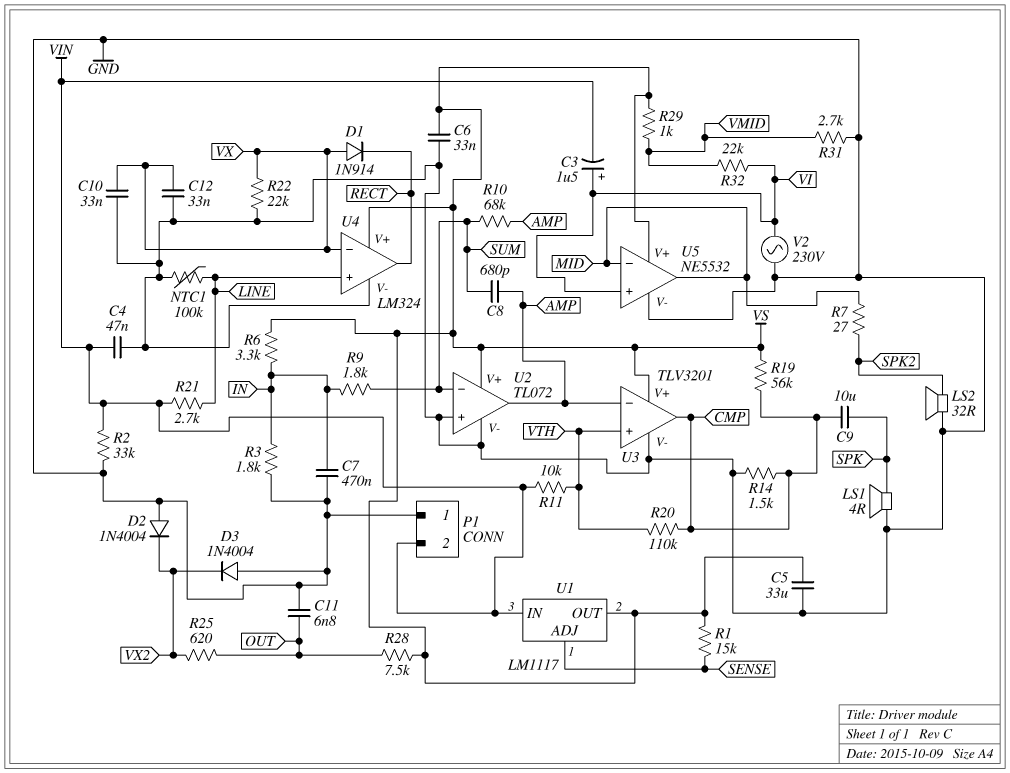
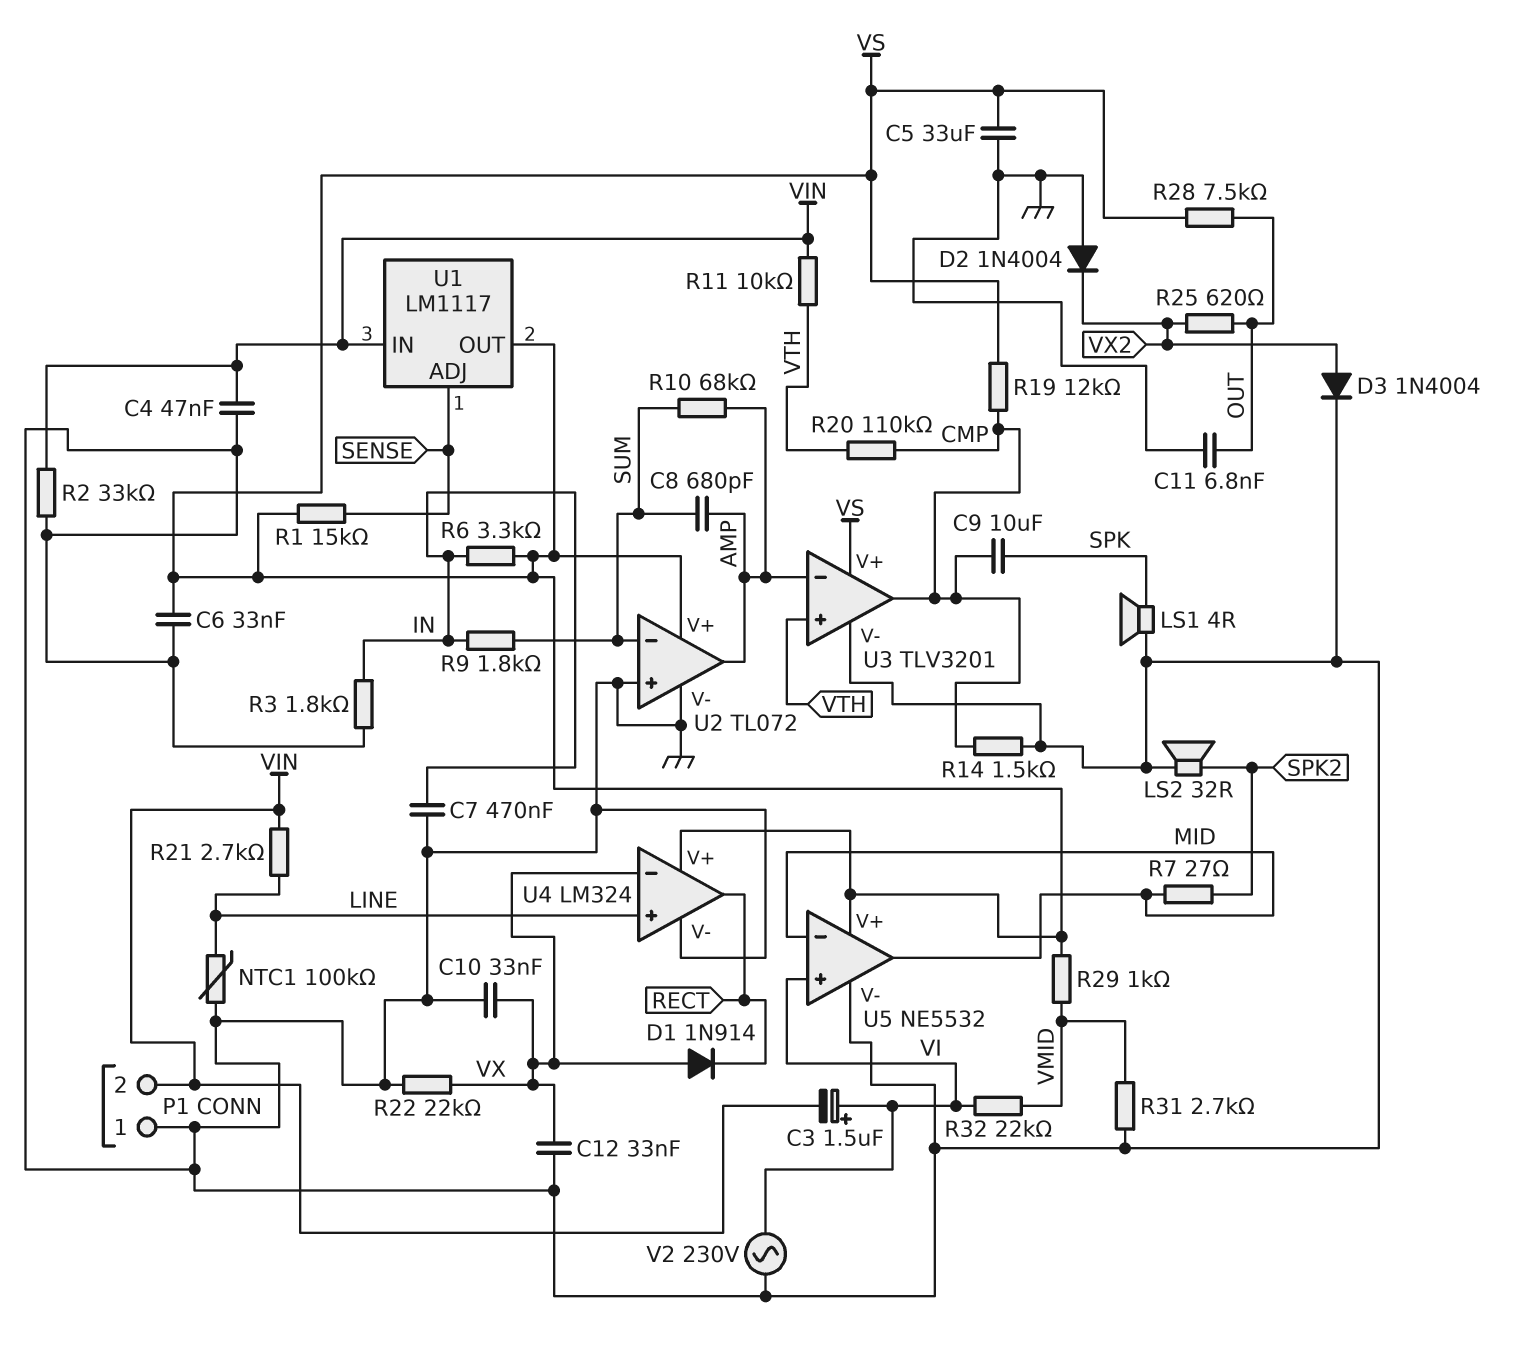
D3: diode 1N4004 (A GND, K VX2) -> diode 1N4004 (A VX2, K GND)
R19: 56k (CMP, VS) -> 12k (CMP, VS)

